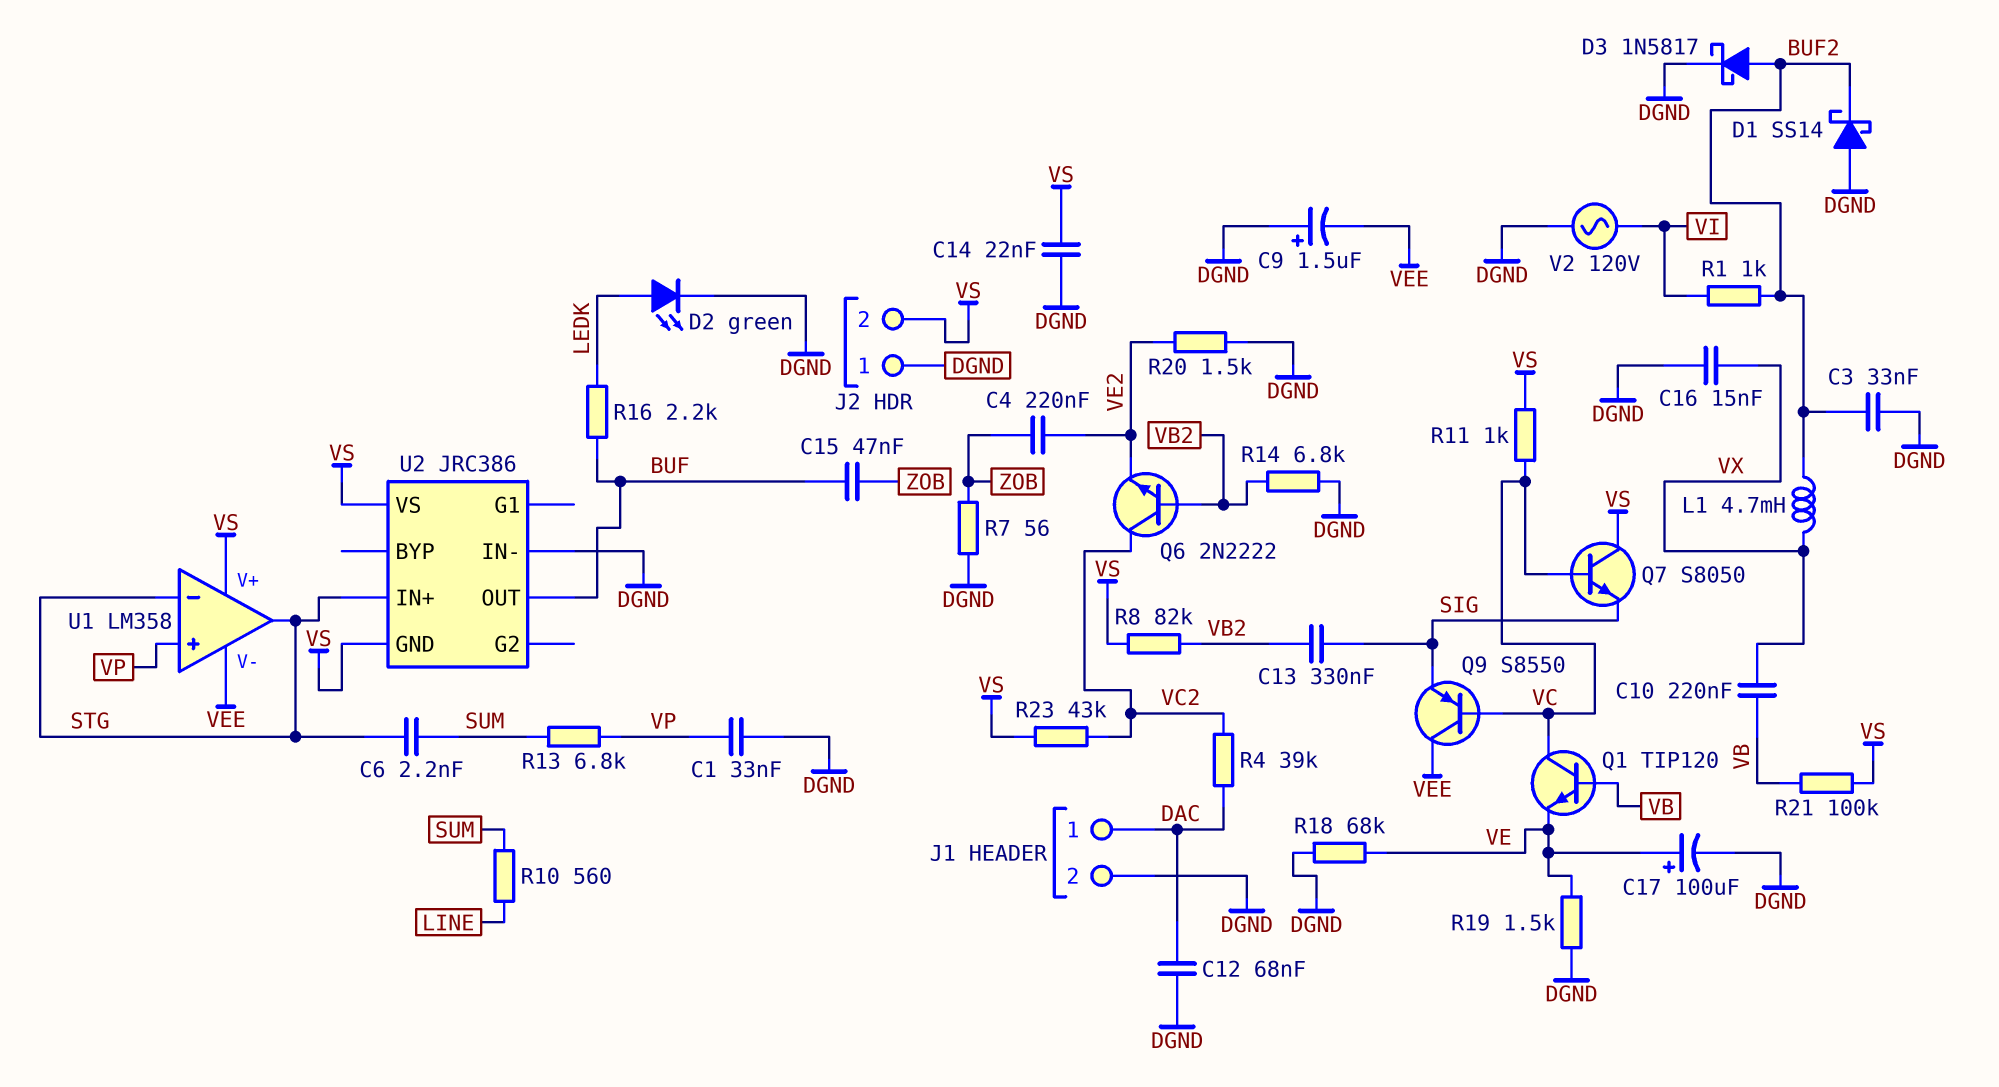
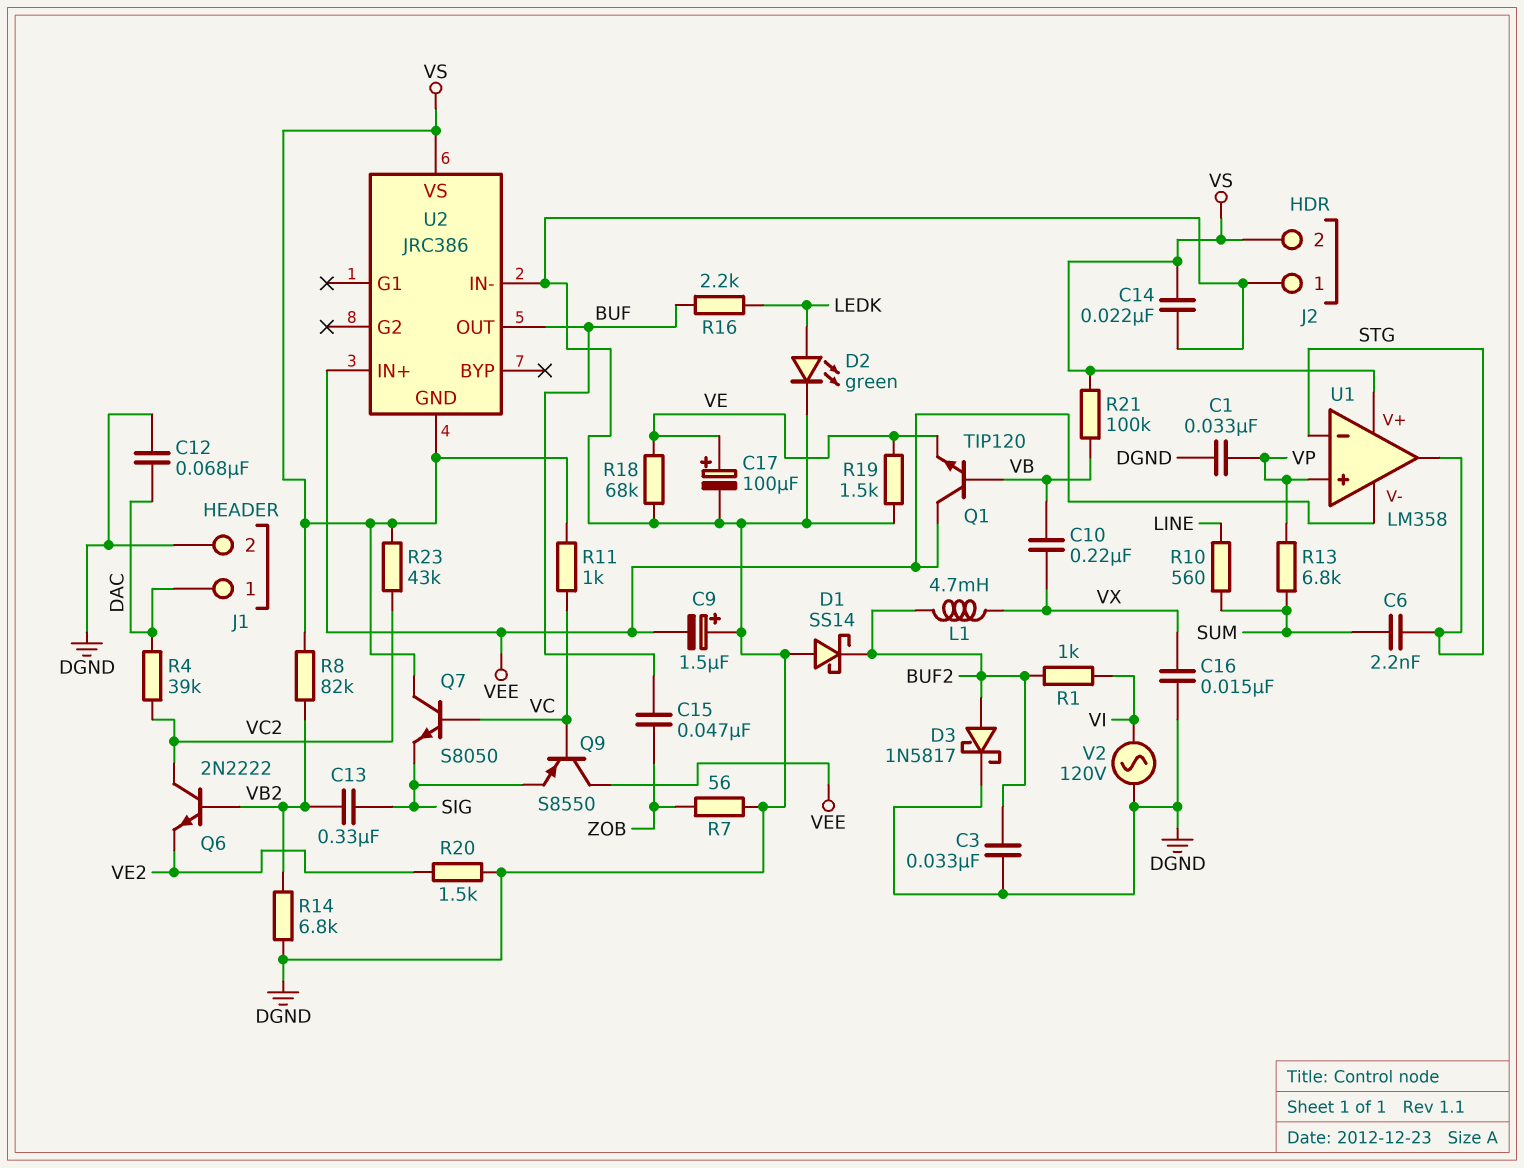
C4: 220nF (VE2, ZOB) -> none
Q1: NPN TIP120 (B VB, C VC, E VE) -> NPN TIP120 (B VB, C VEE, E VE)
U2 pin IN+: STG -> VEE

